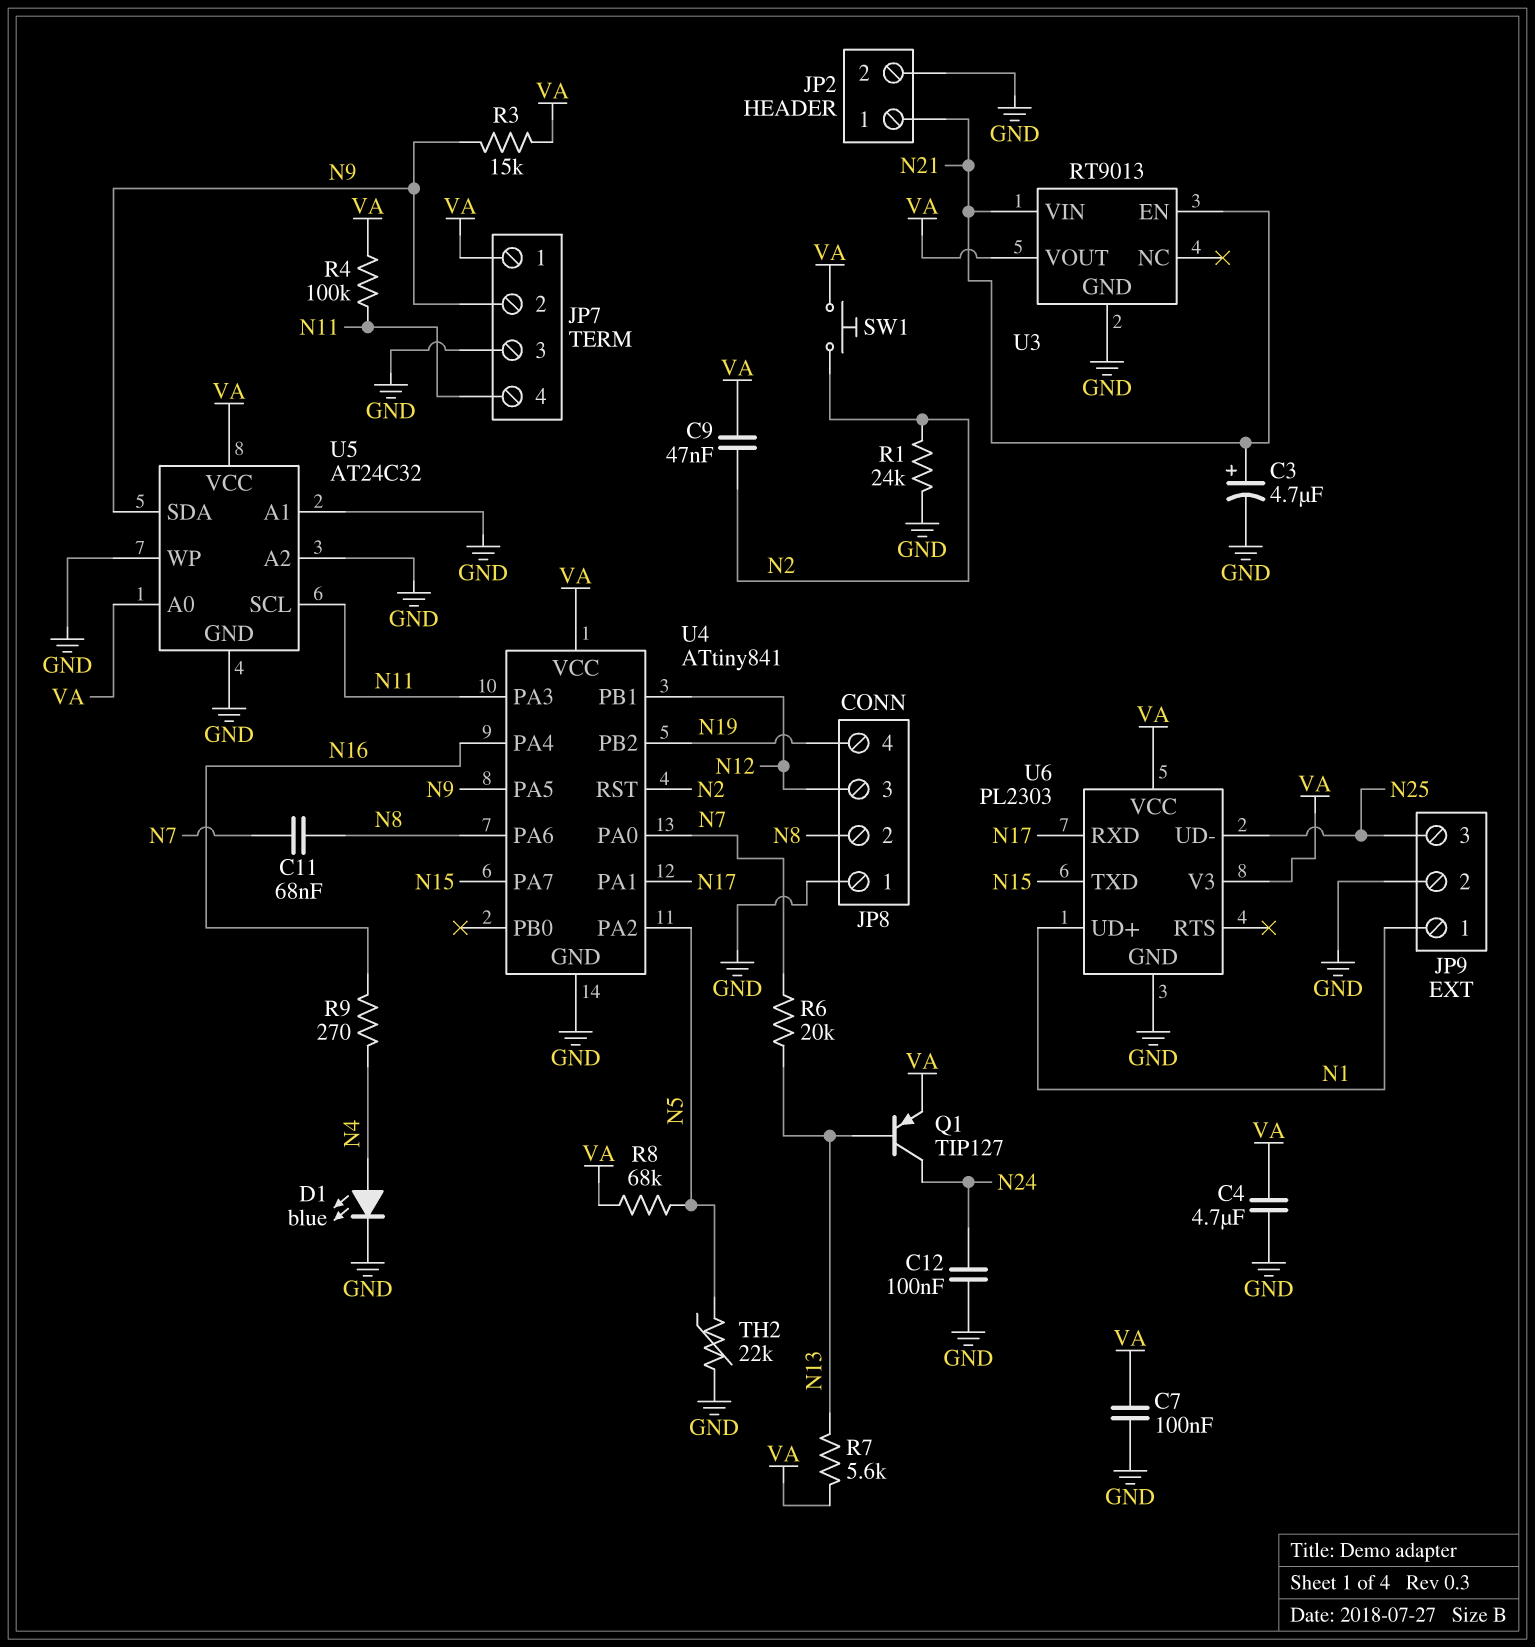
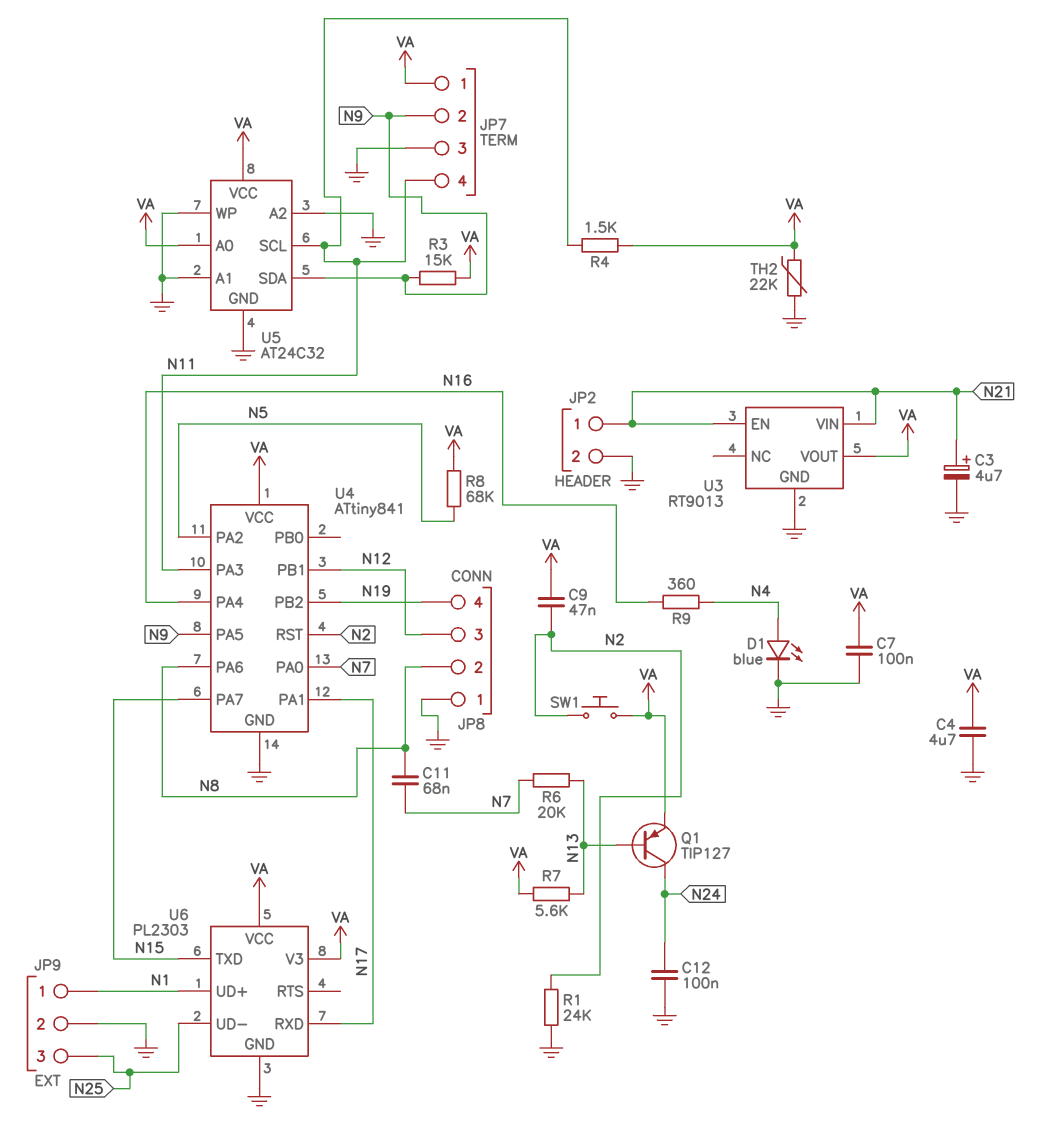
R4: 100k (N11, VA) -> 1.5k (N11, VA)
R9: 270 (N4, N16) -> 360 (N4, N16)
TH2: 22k (GND, N5) -> 22k (GND, VA)

